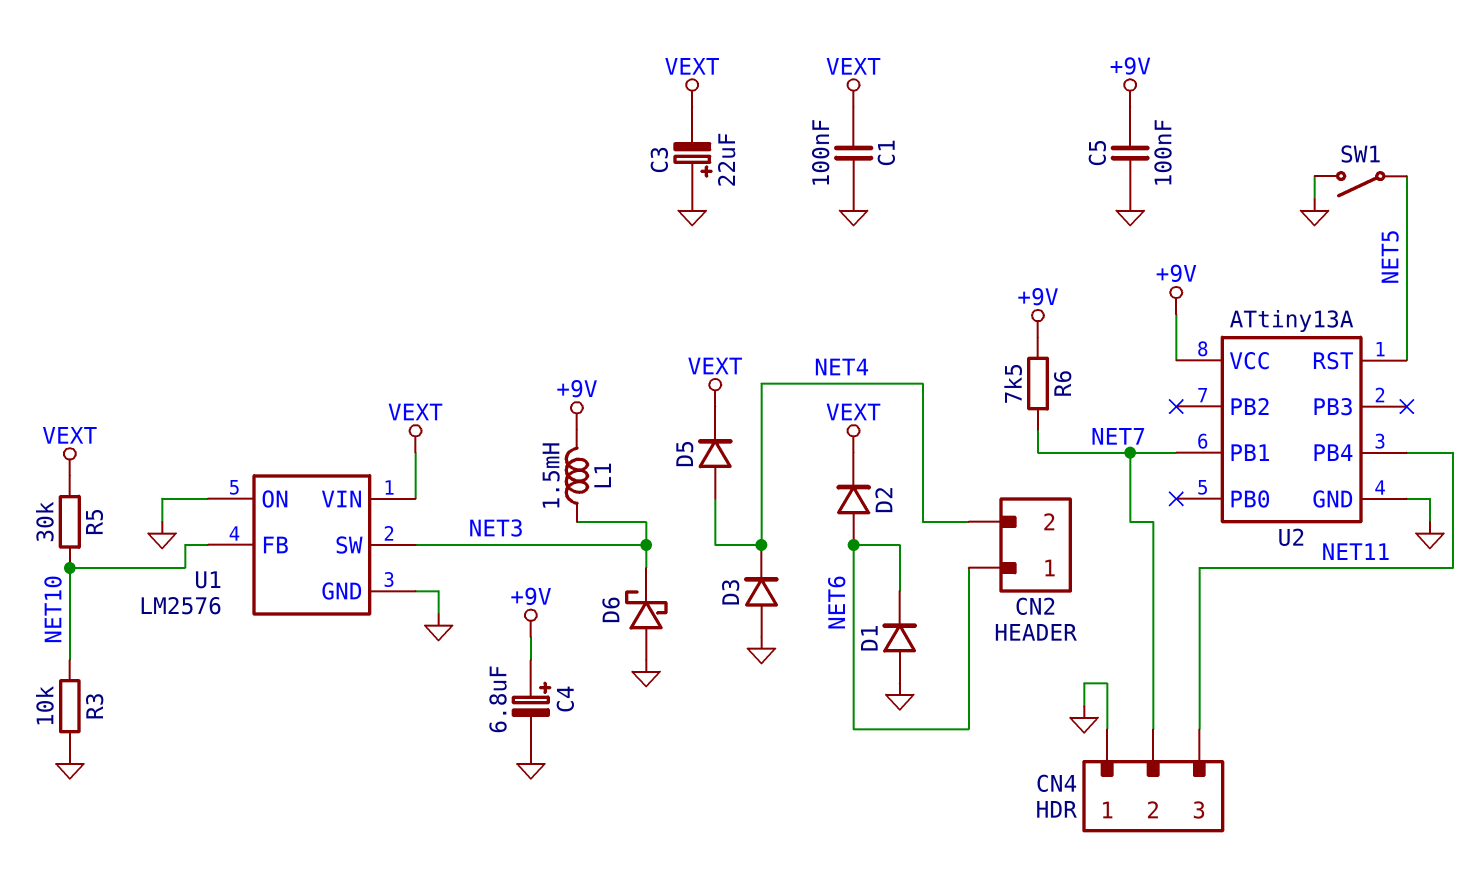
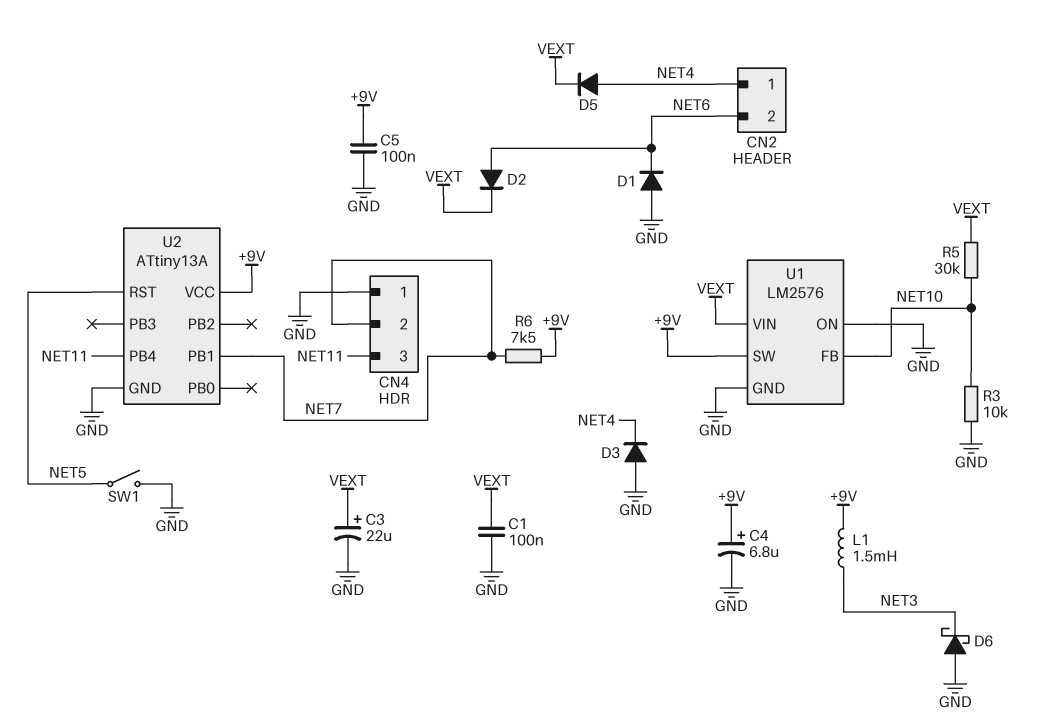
C3: 22uF (plus GND, minus VEXT) -> 22uF (plus VEXT, minus GND)
CN2 pin 1: NET6 -> NET4
CN2 pin 2: NET4 -> NET6
U1 pin SW: NET3 -> +9V

